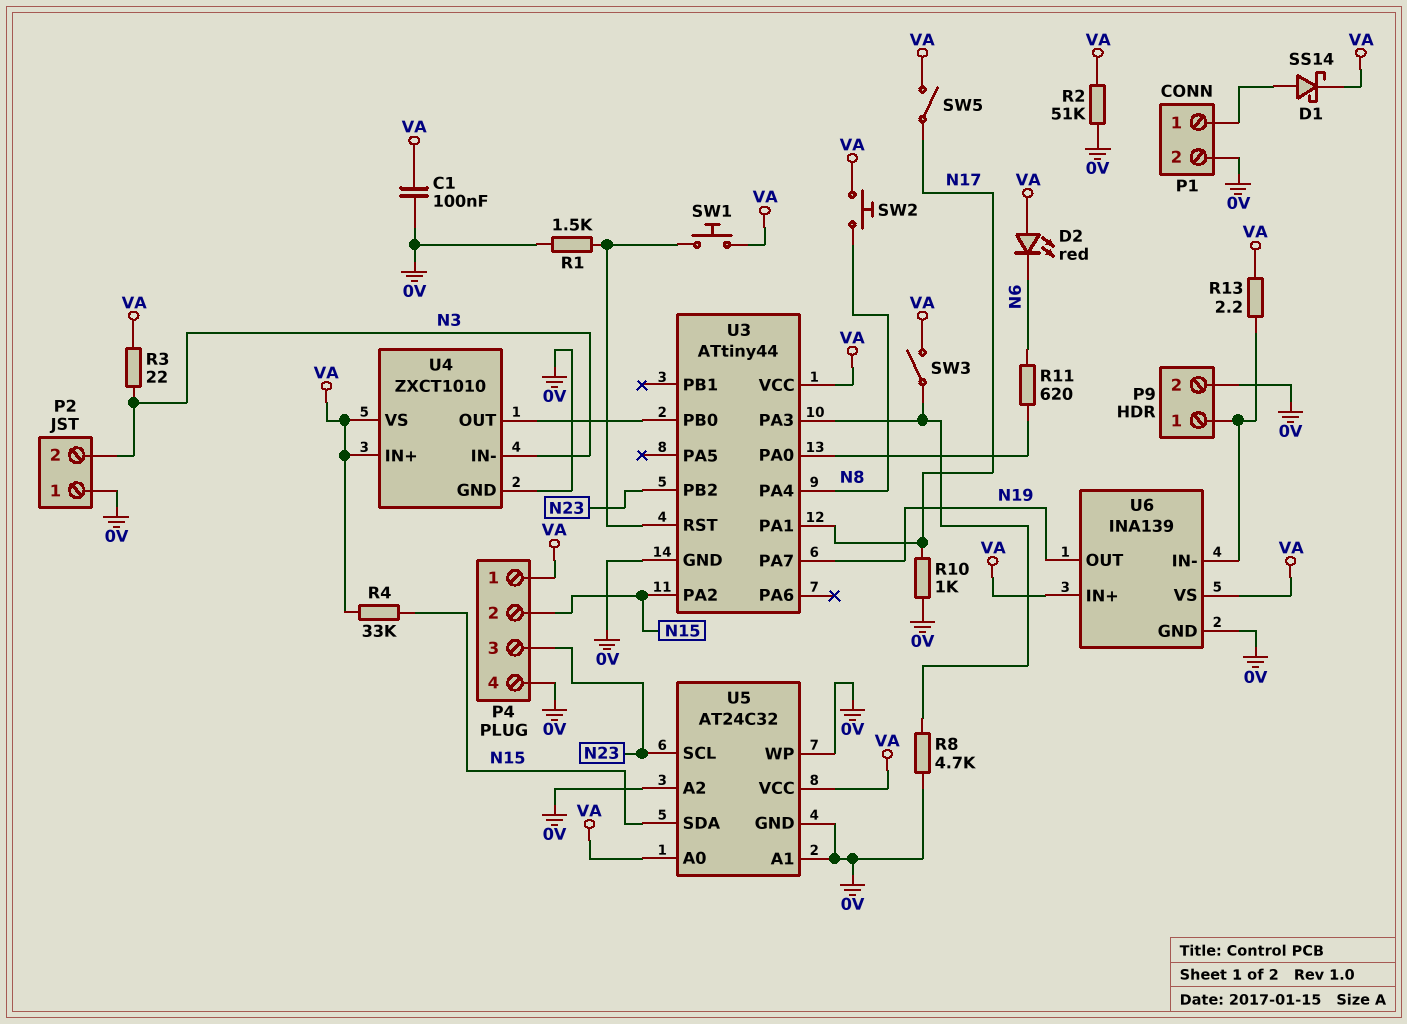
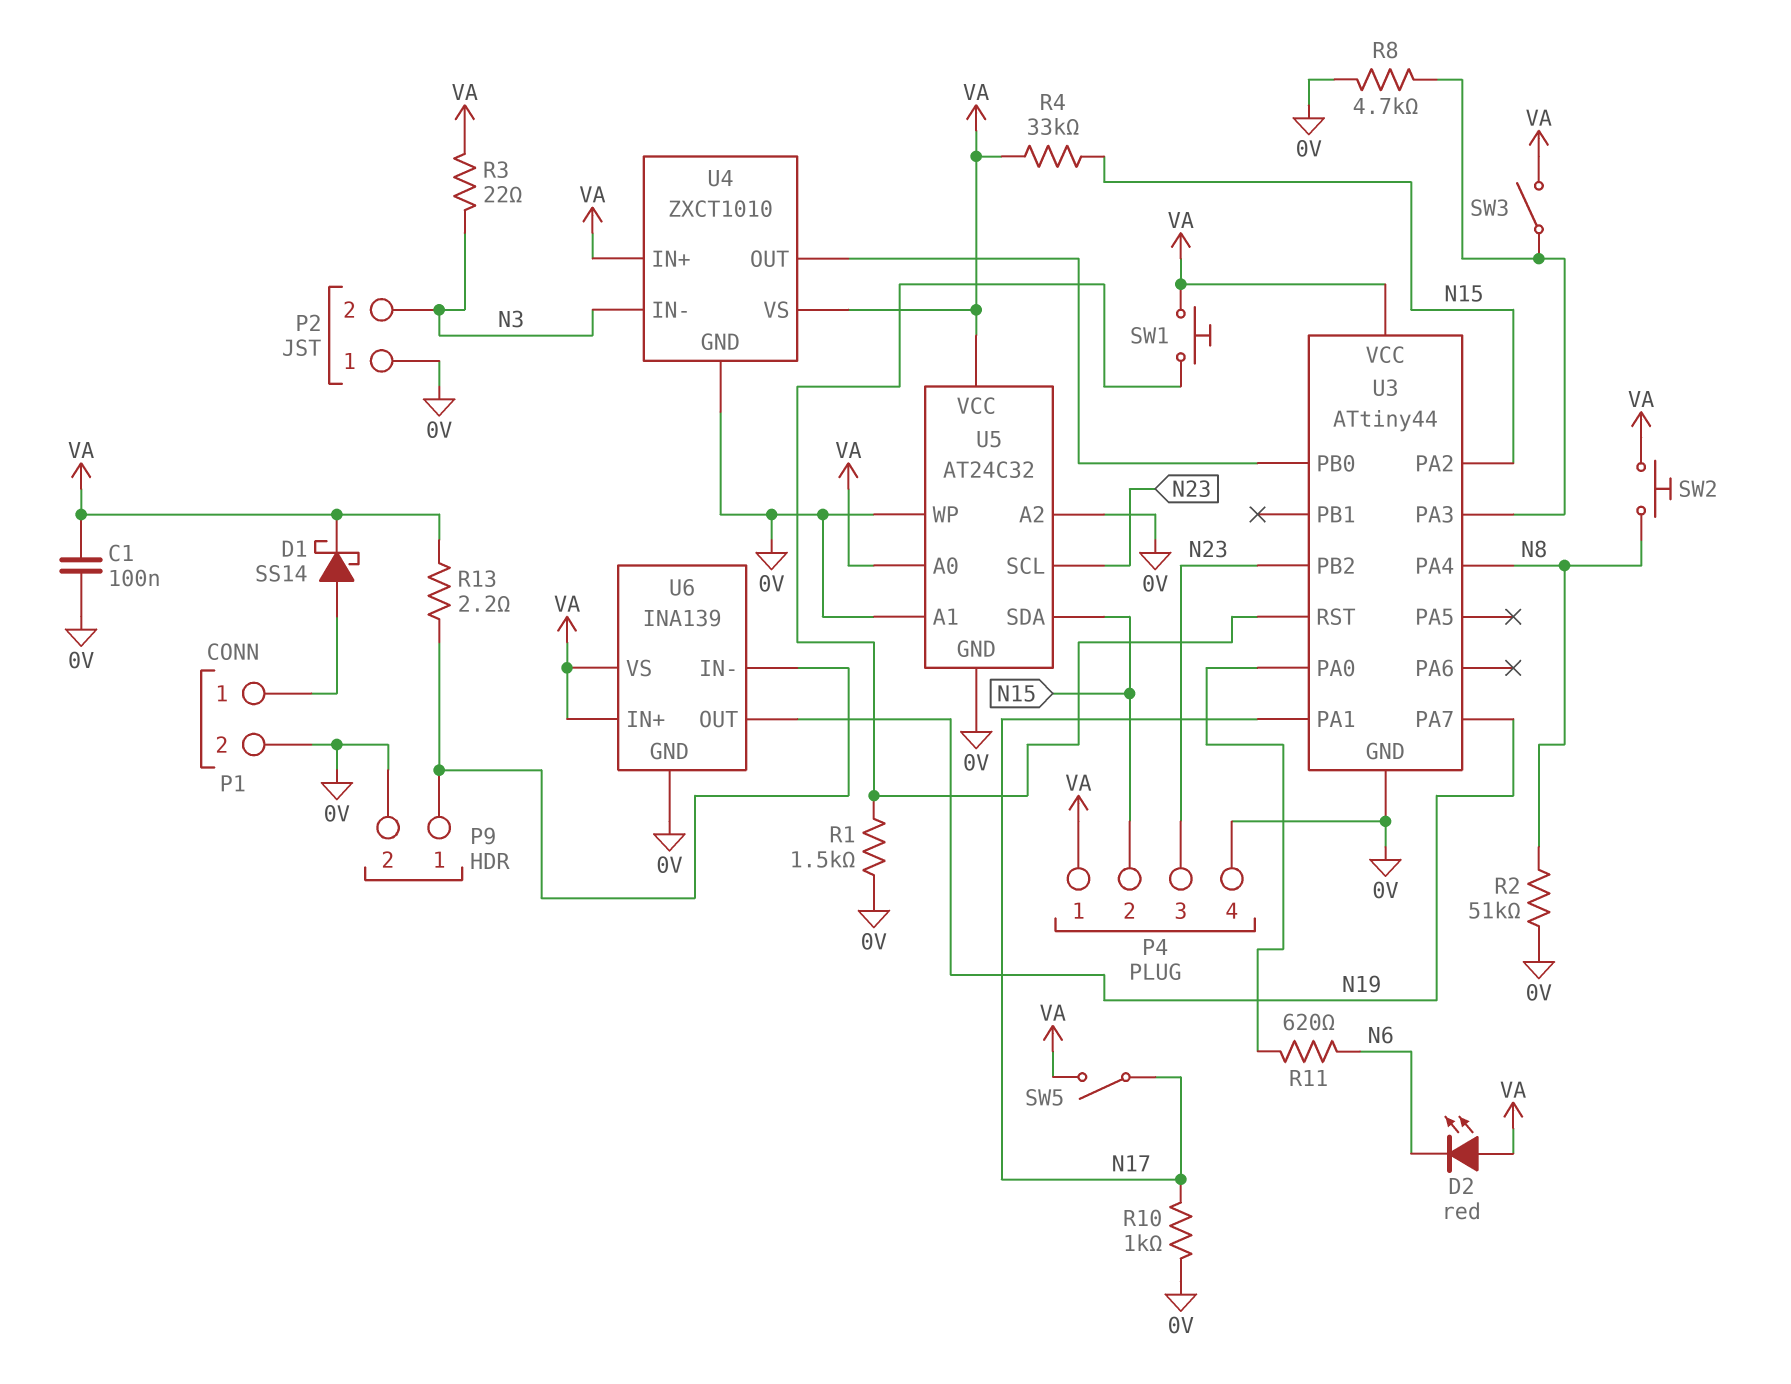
R2: 51k (0V, VA) -> 51k (0V, N8)

